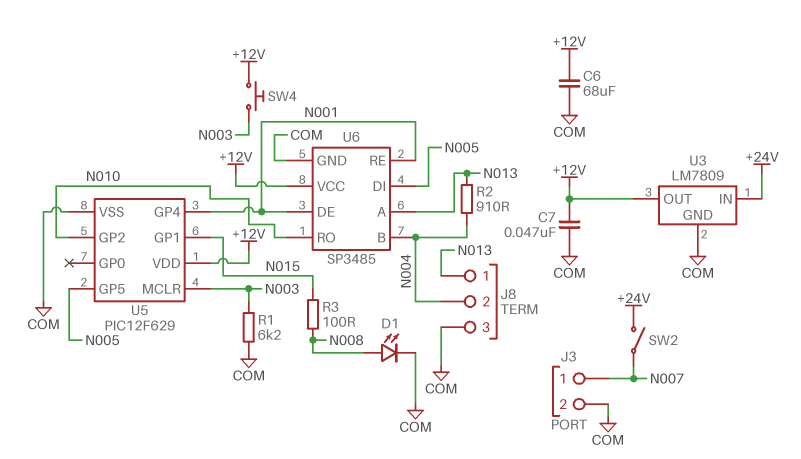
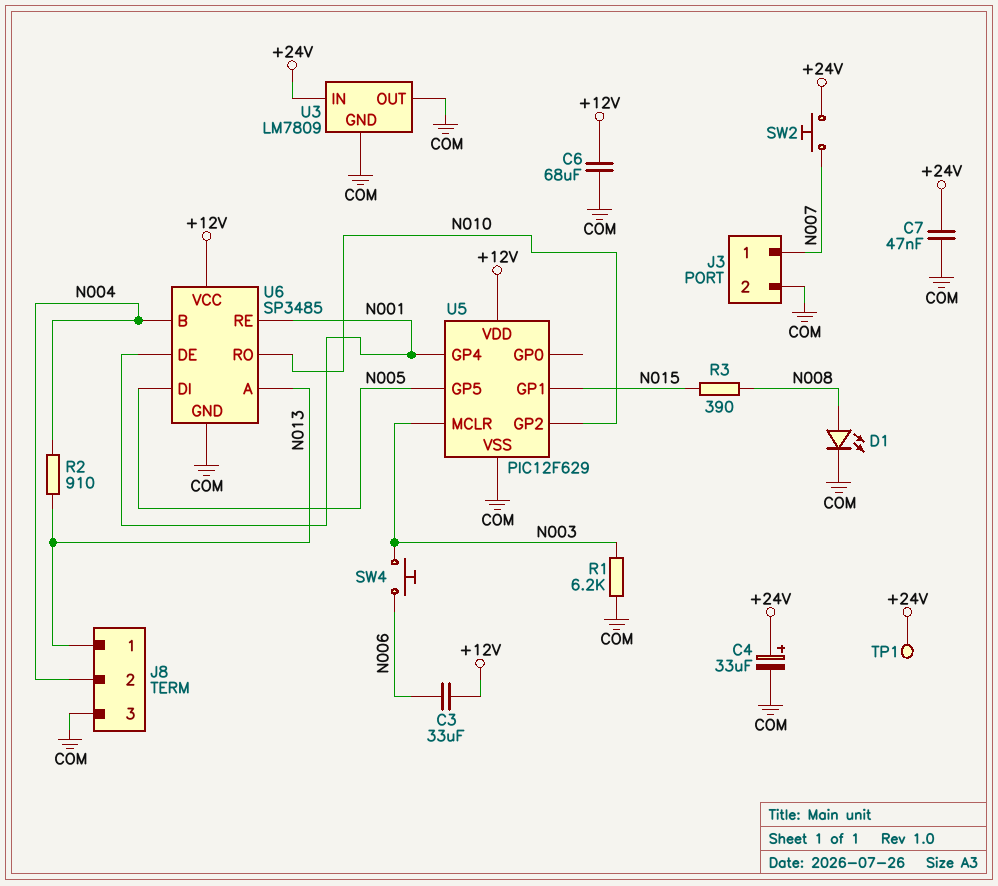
C3: none -> 33uF (+12V, N006)
C4: none -> 33uF (plus +24V, minus COM)
C7: 47nF (+12V, COM) -> 47nF (+24V, COM)
R3: 100 (N008, N015) -> 390 (N008, N015)
SW2: switch (+24V, N007) -> button (+24V, N007)
SW4: button (+12V, N003) -> button (N003, N006)
TP1: none -> test point (+24V)
U3 pin OUT: +12V -> COM

